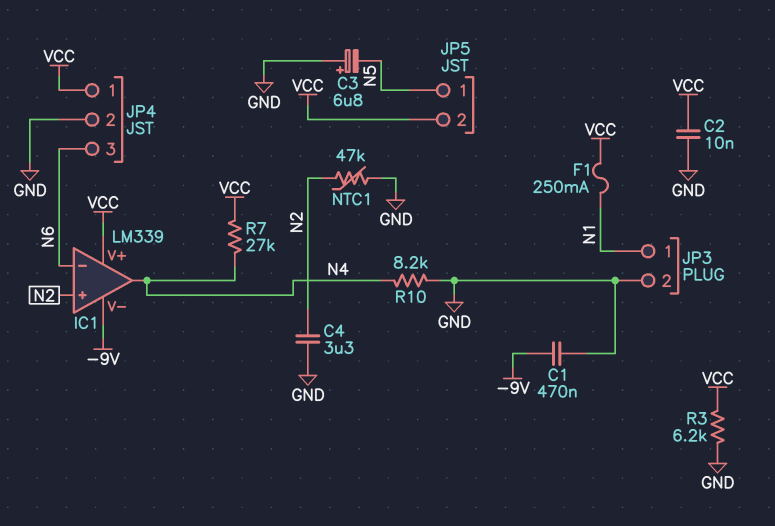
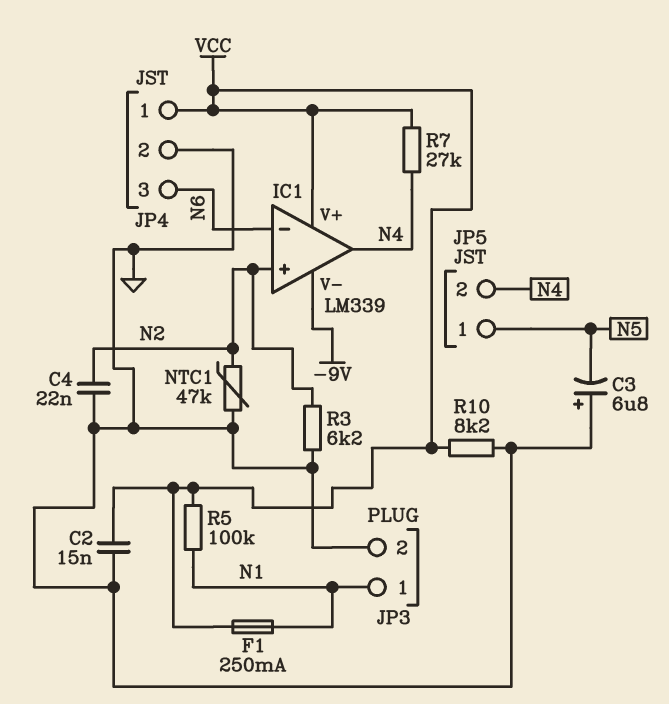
C1: 470nF (-9V, GND) -> none
C2: 10nF (GND, VCC) -> 15nF (GND, VCC)
C4: 3.3uF (GND, N2) -> 22nF (GND, N2)
JP5 pin 2: VCC -> N4
R3: 6.2k (GND, VCC) -> 6.2k (GND, N2)
R5: none -> 100k (N1, VCC)
R10: 8.2k (GND, N4) -> 8.2k (GND, VCC)

